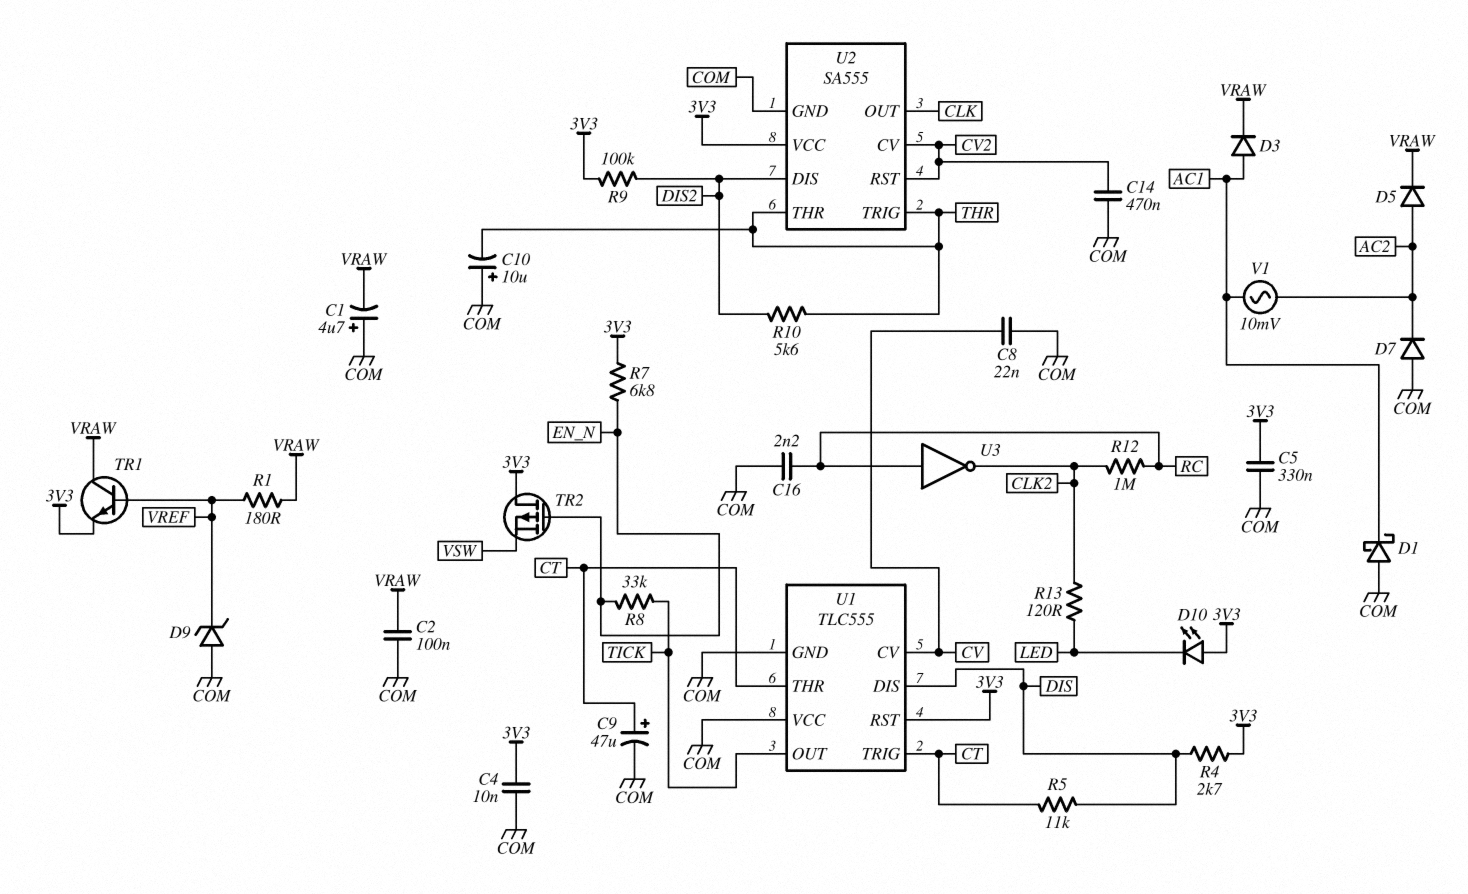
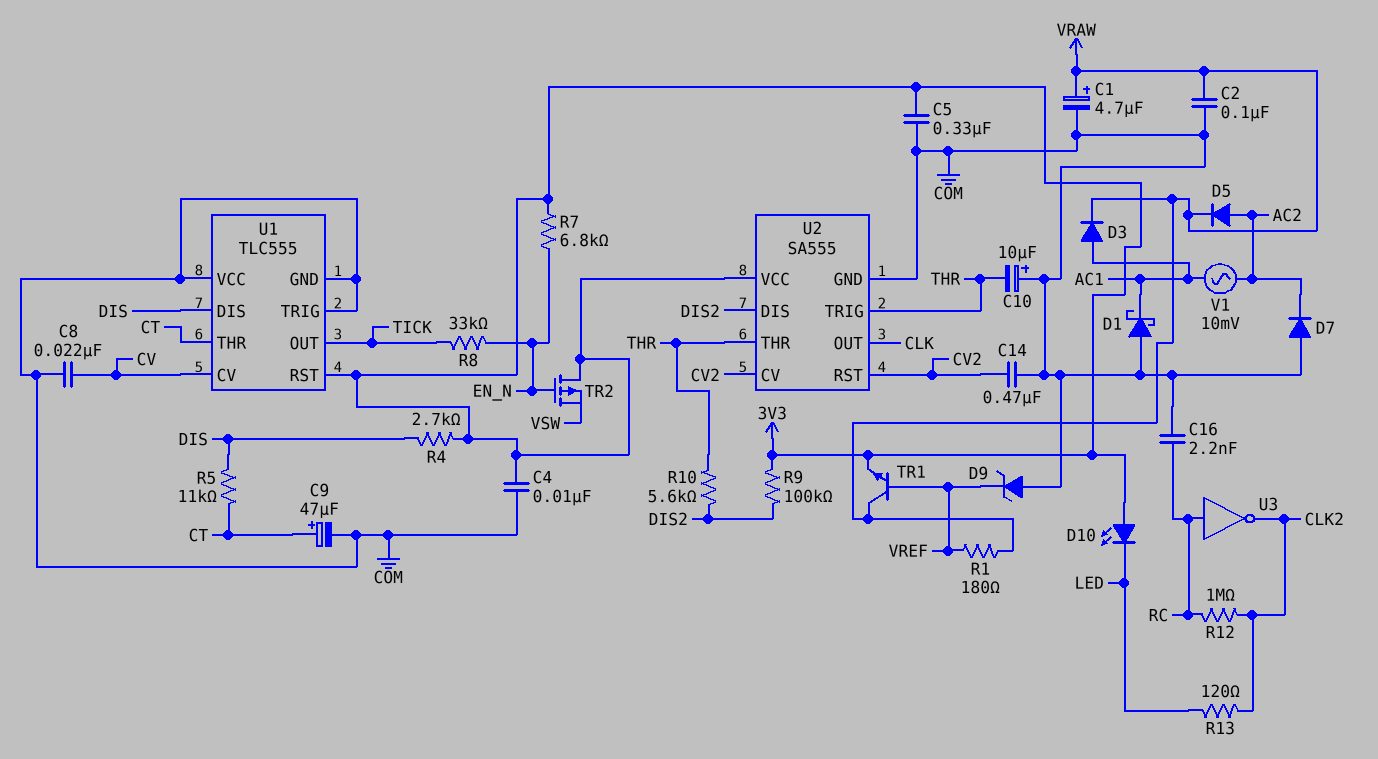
C1: 4.7uF (plus COM, minus VRAW) -> 4.7uF (plus VRAW, minus COM)
U1 pin TRIG: CT -> COM

